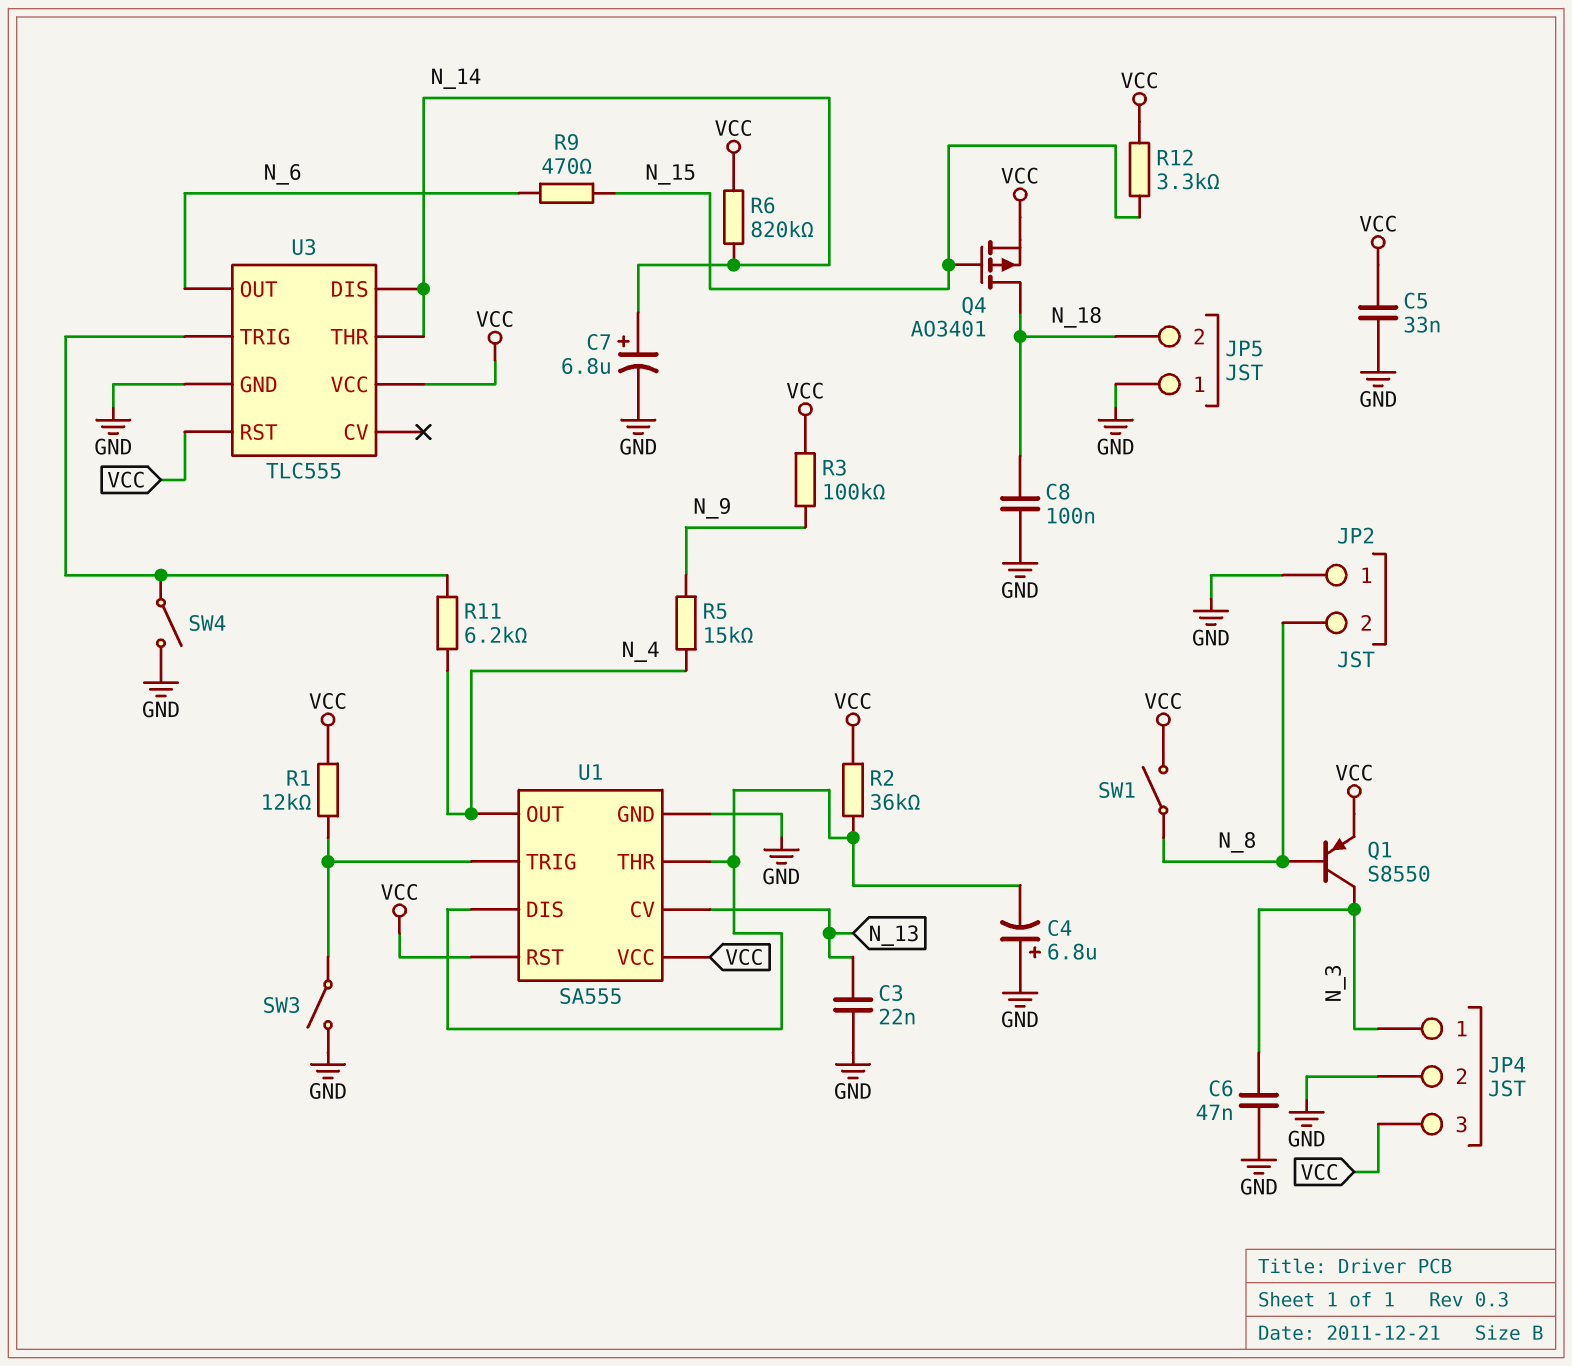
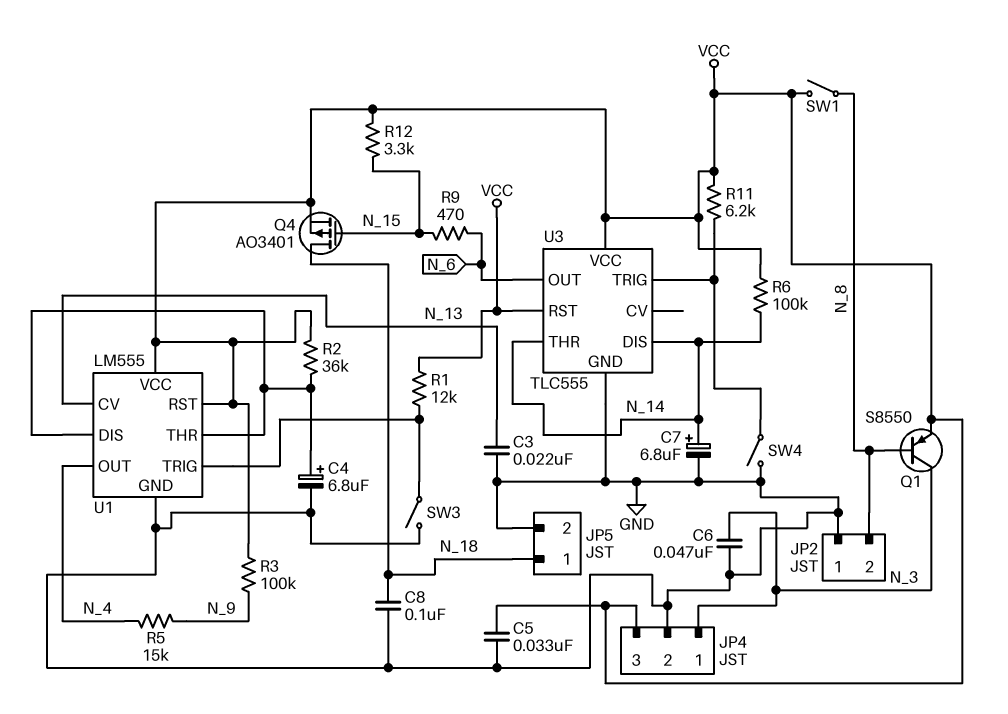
C4: 6.8uF (plus GND, minus U1/DIS) -> 6.8uF (plus U1/DIS, minus GND)
JP5 pin 1: GND -> N_18
JP5 pin 2: N_18 -> GND
R6: 820k (N_14, VCC) -> 100k (N_14, VCC)
R11: 6.2k (N_4, U3/TRIG) -> 6.2k (U3/TRIG, VCC)
U1: SA555 -> LM555

